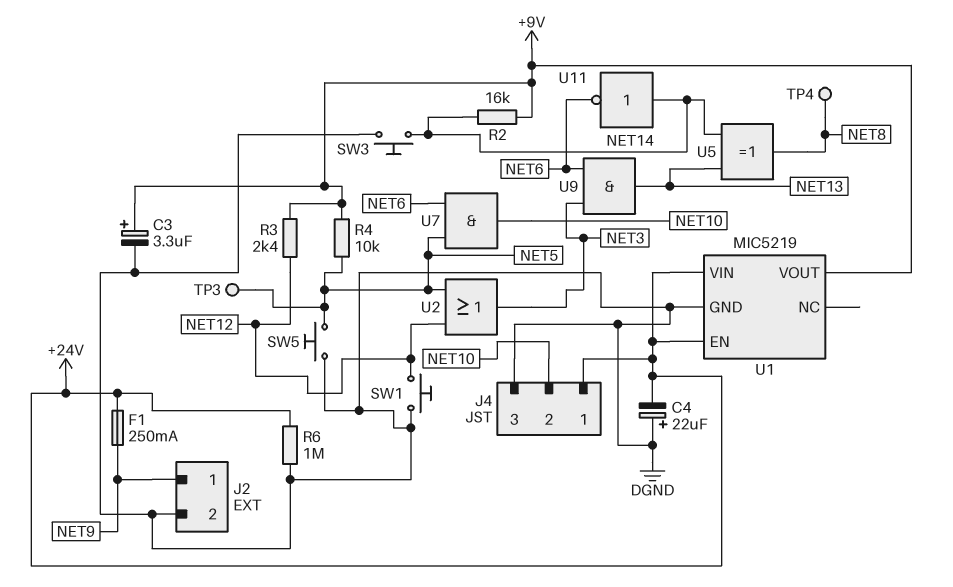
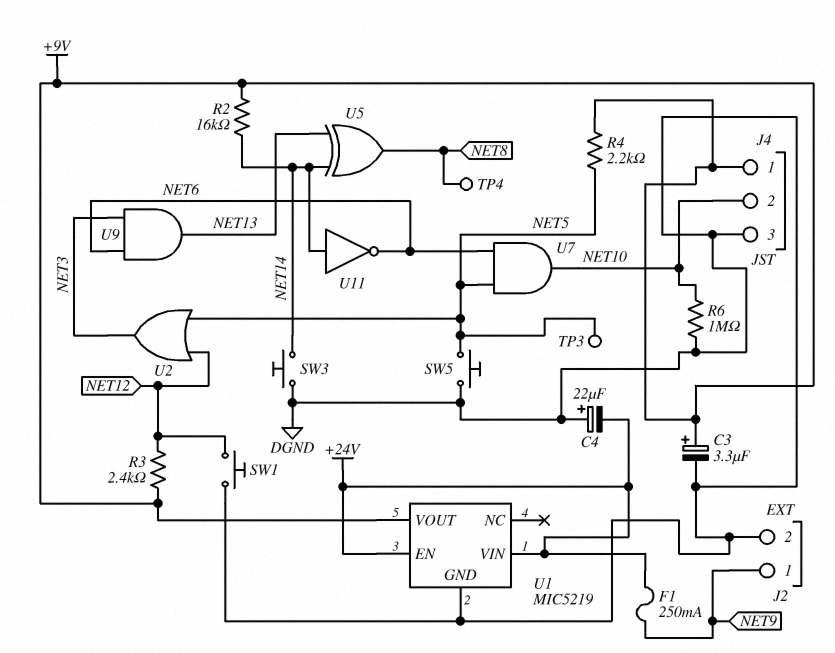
J4 pin 1: +24V -> +9V
R4: 10k (+9V, NET5) -> 2.2k (+9V, NET5)
R6: 1M (+24V, DGND) -> 1M (DGND, NET10)

